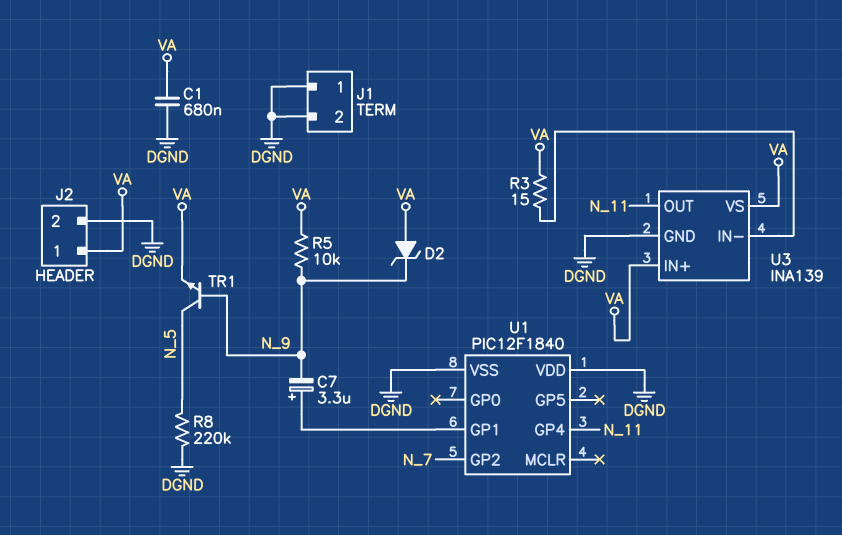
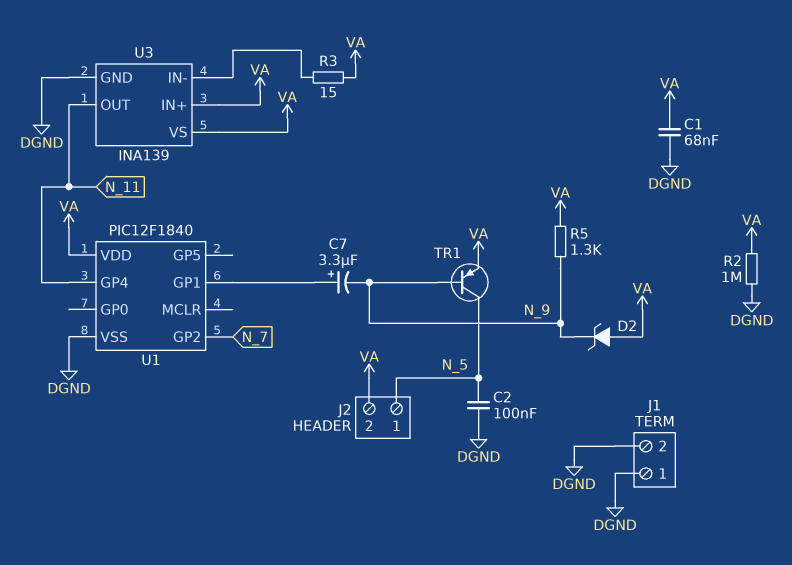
C1: 680nF (DGND, VA) -> 68nF (DGND, VA)
C2: none -> 100nF (DGND, N_5)
J2 pin 1: VA -> N_5
J2 pin 2: DGND -> VA
R2: none -> 1M (DGND, VA)
R5: 10k (N_9, VA) -> 1.3k (N_9, VA)
R8: 220k (DGND, N_5) -> none
TR1: NPN (B N_9, C N_5, E VA) -> PNP (B N_9, C N_5, E VA)
U1 pin VDD: DGND -> VA

